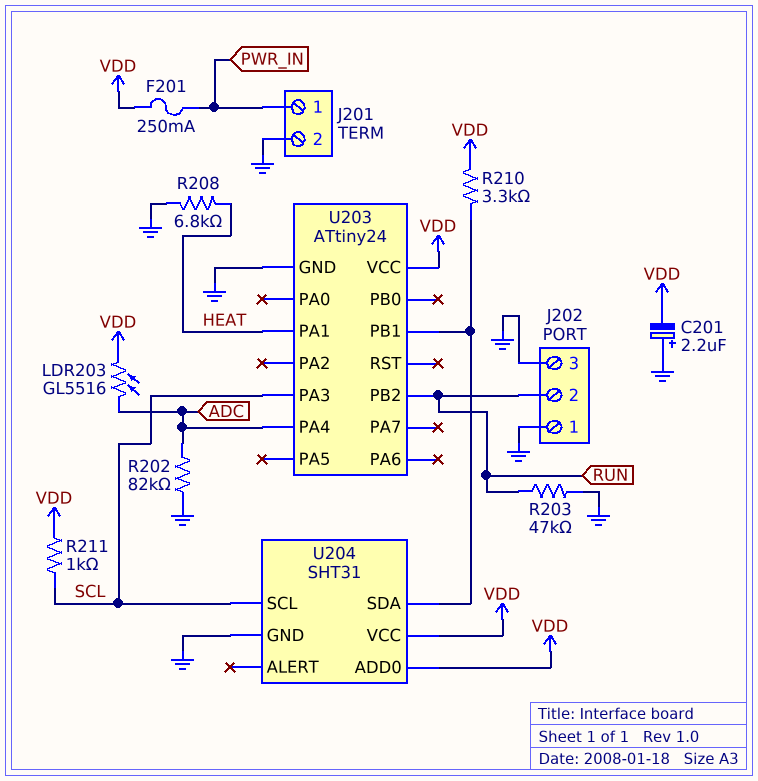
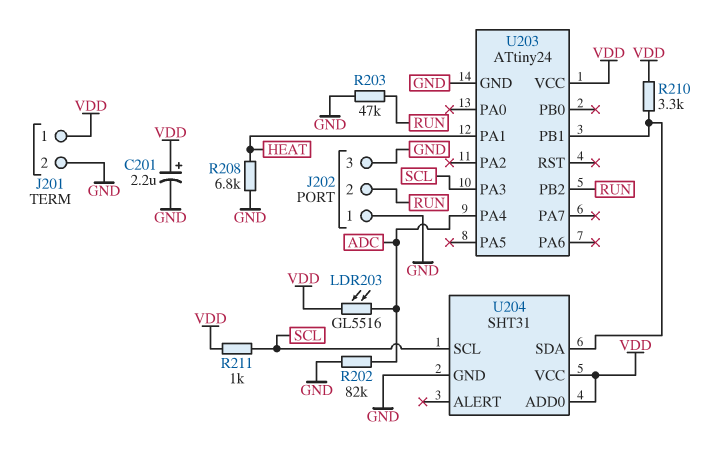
C201: 2.2uF (plus GND, minus VDD) -> 2.2uF (plus VDD, minus GND)
F201: 250mA (PWR_IN, VDD) -> none
J201 pin 1: PWR_IN -> VDD

